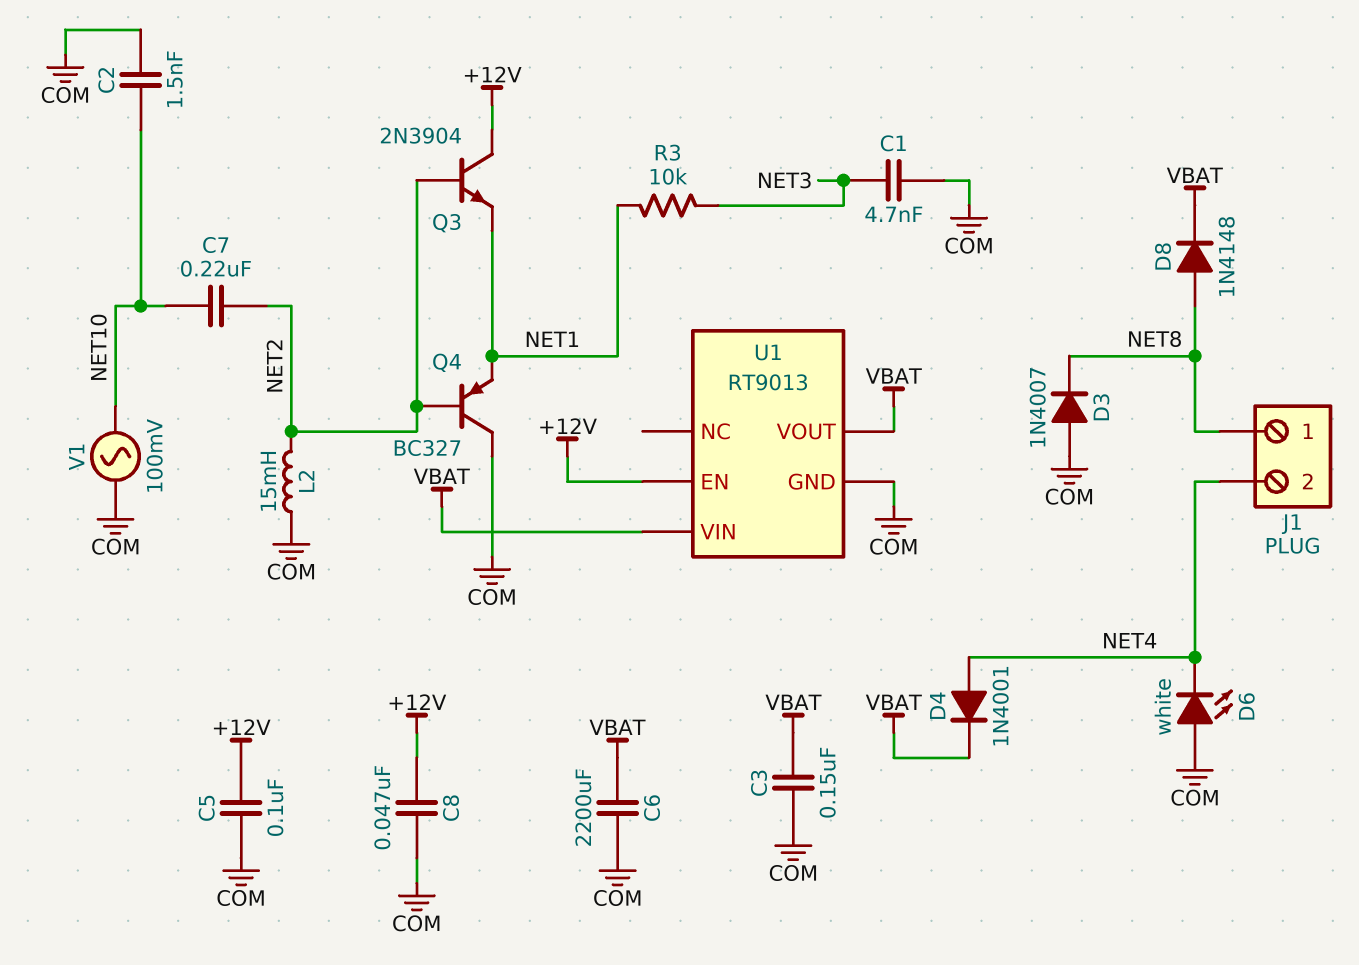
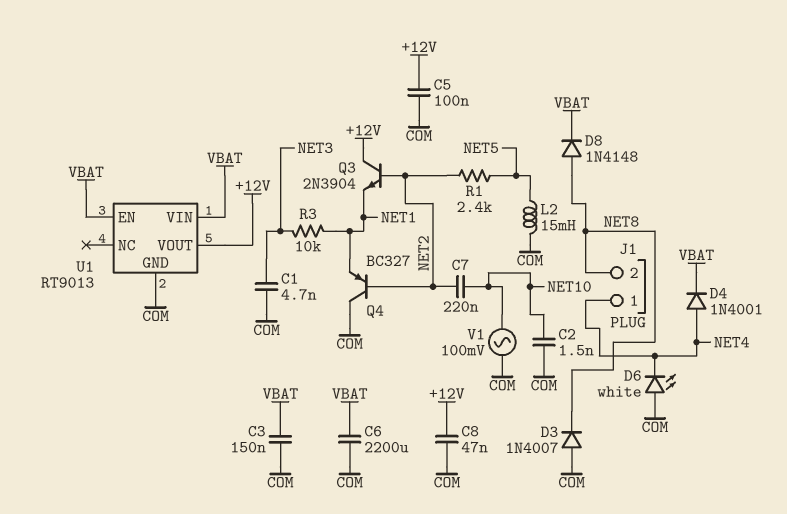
J1 pin 1: NET8 -> NET4
J1 pin 2: NET4 -> NET8
L2: 15mH (COM, NET2) -> 15mH (COM, NET5)
R1: none -> 2.4k (NET2, NET5)
U1 pin EN: +12V -> VBAT
U1 pin VOUT: VBAT -> +12V

